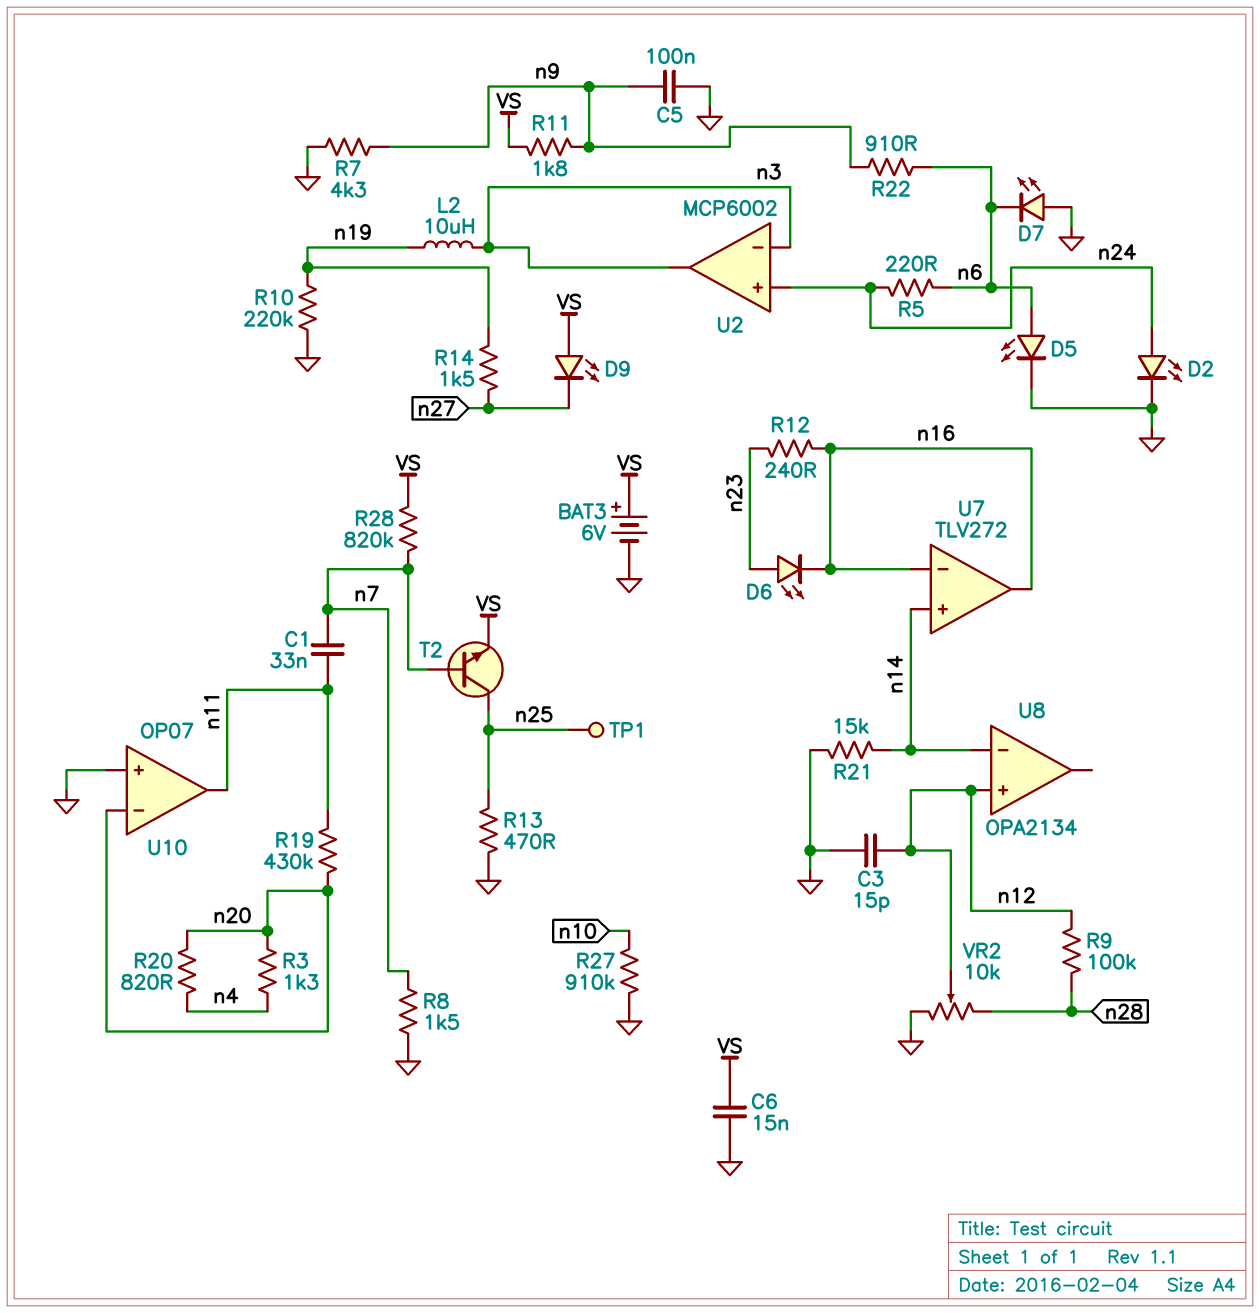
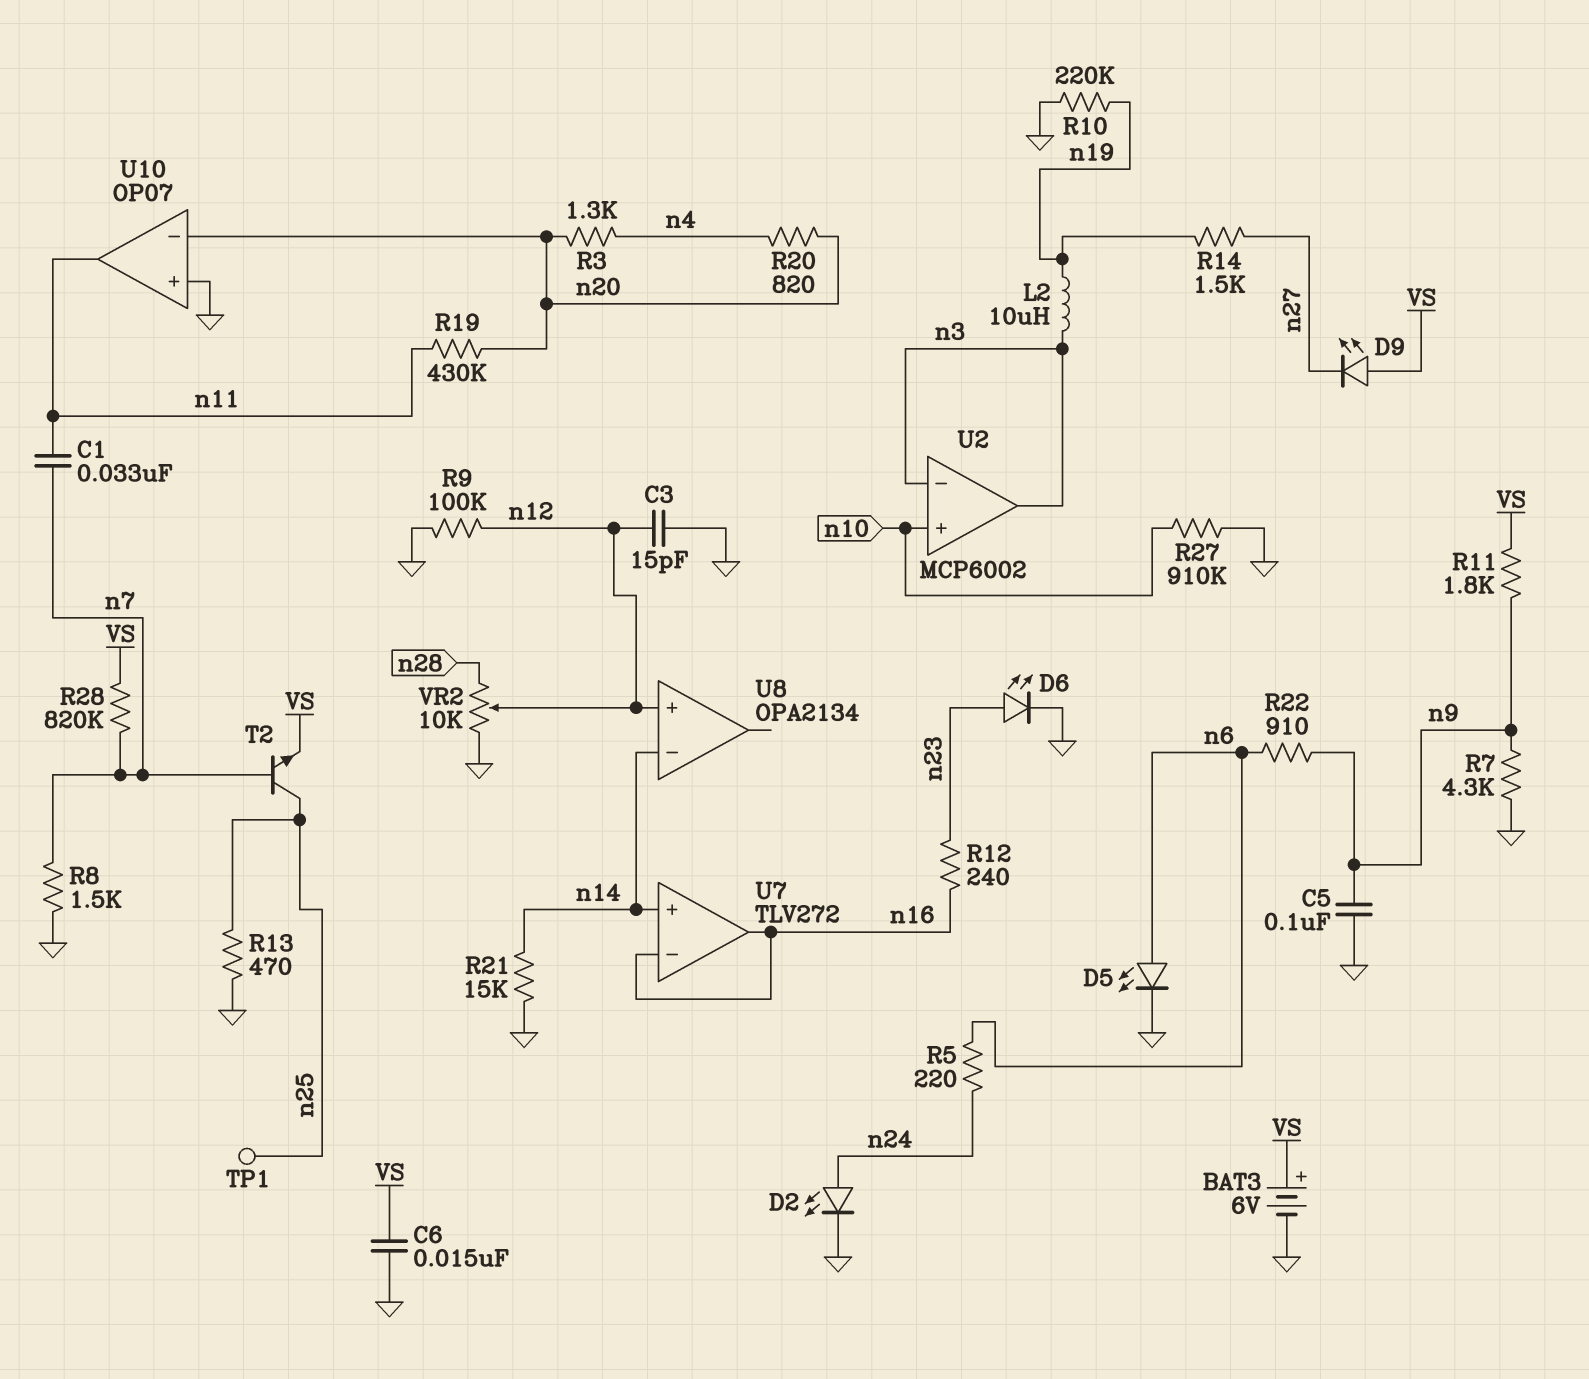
D6: LED (A n23, K n16) -> LED (A n23, K GND)
D7: LED (A GND, K n6) -> none
R9: 100k (n12, n28) -> 100k (GND, n12)
U2 pin in+: n24 -> n10

